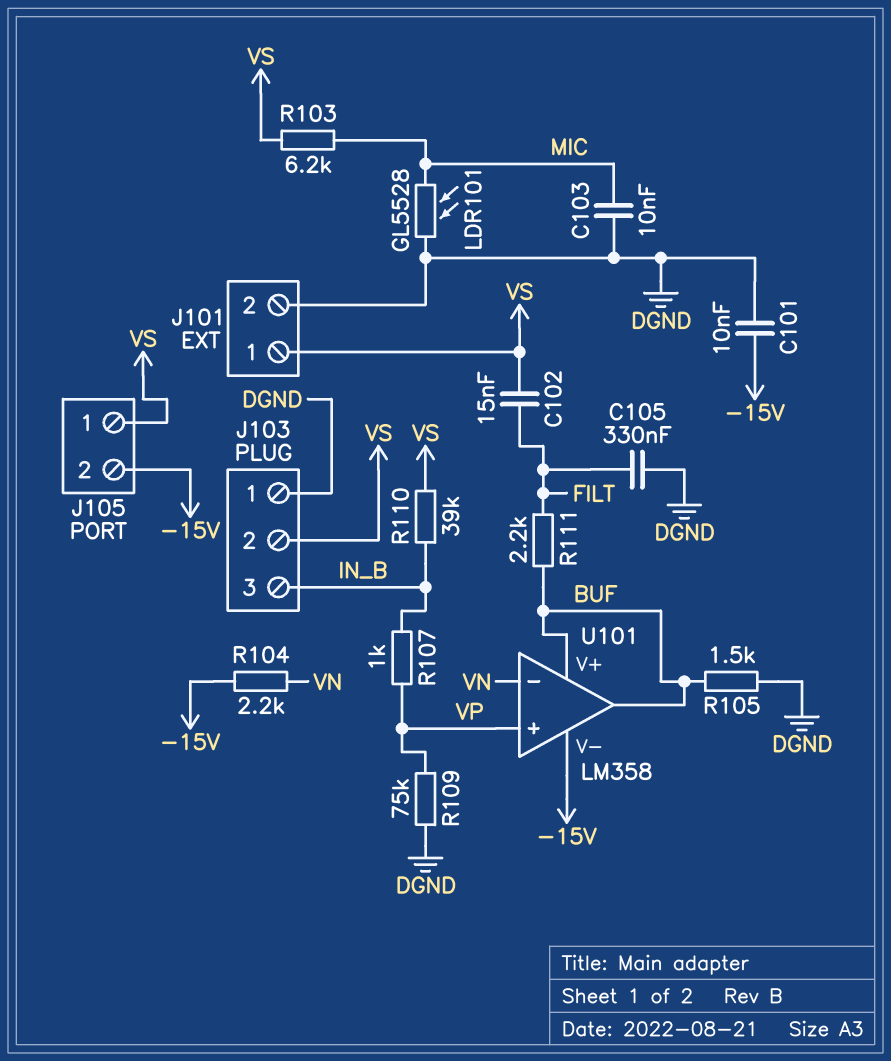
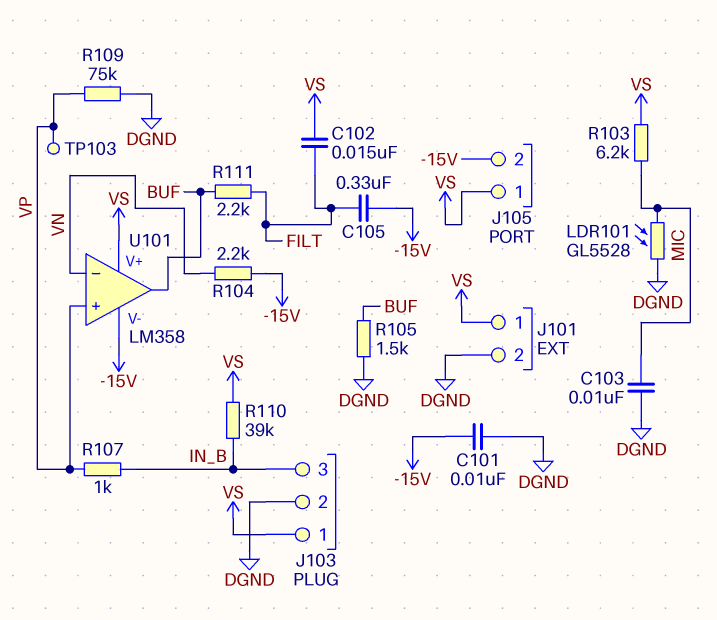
C105: 330nF (DGND, FILT) -> 330nF (-15V, FILT)
J103 pin 1: DGND -> VS
J103 pin 2: VS -> DGND
TP103: none -> test point (VP)
U101 pin V+: BUF -> VS

